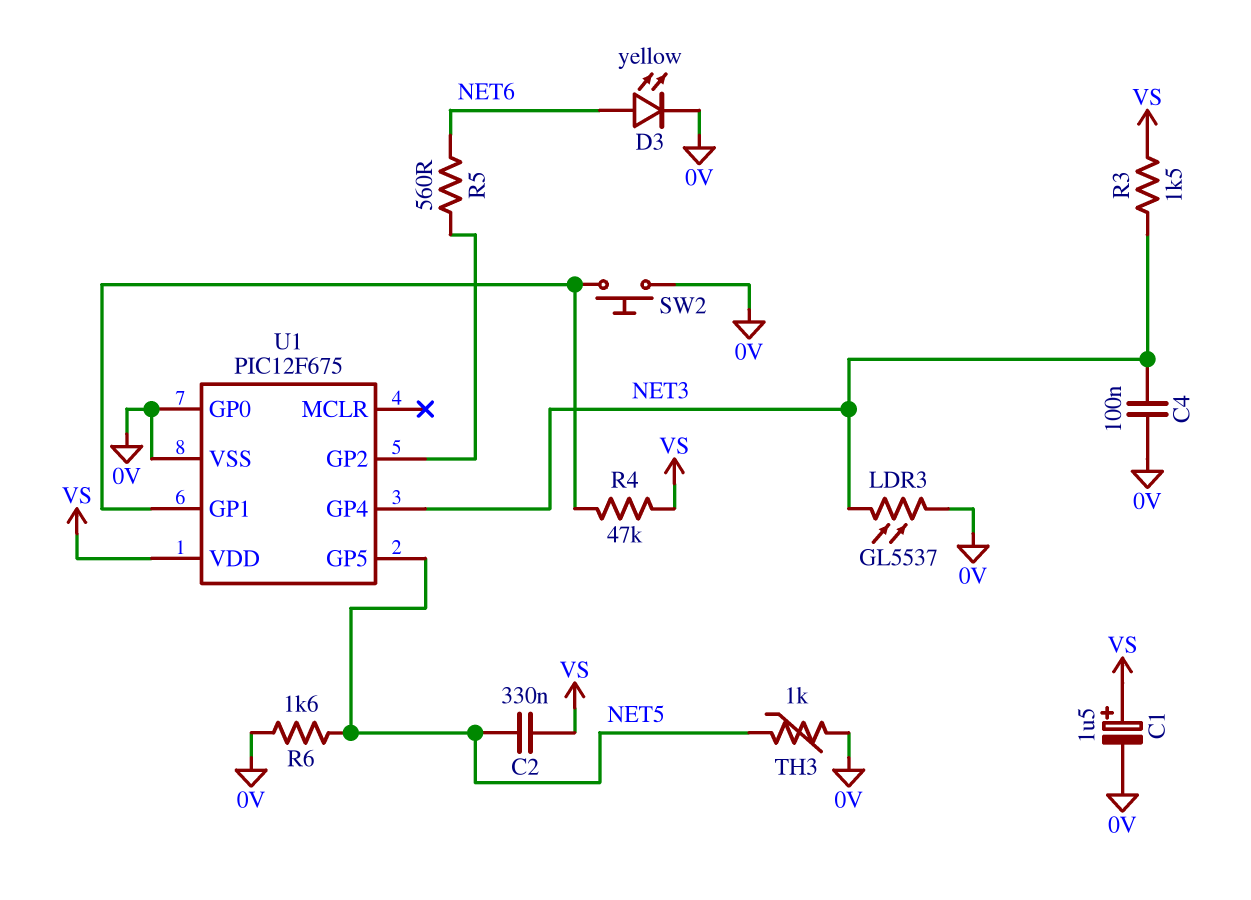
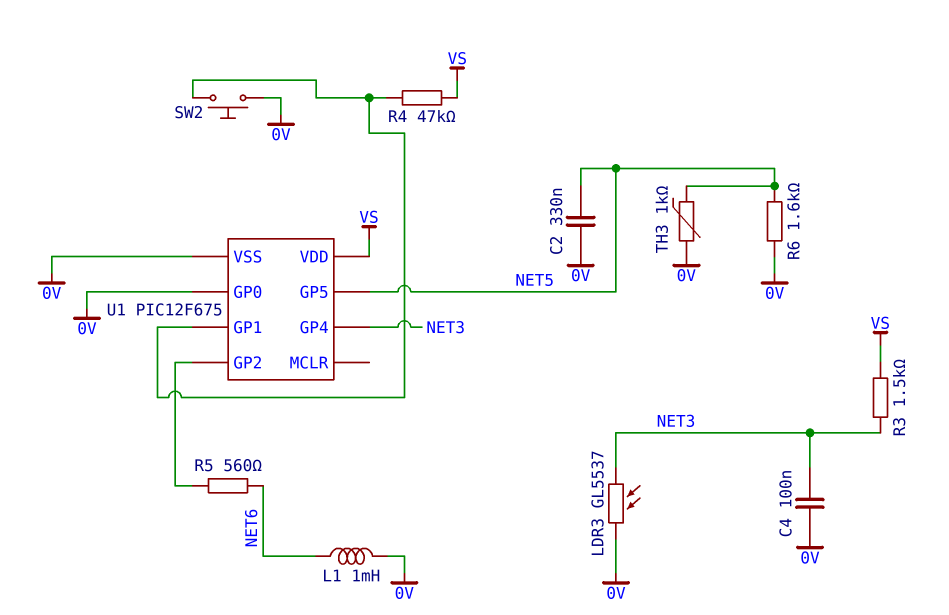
C1: 1.5uF (plus VS, minus 0V) -> none
C2: 330nF (NET5, VS) -> 330nF (0V, NET5)
D3: LED yellow (A NET6, K 0V) -> none
L1: none -> 1mH (0V, NET6)

